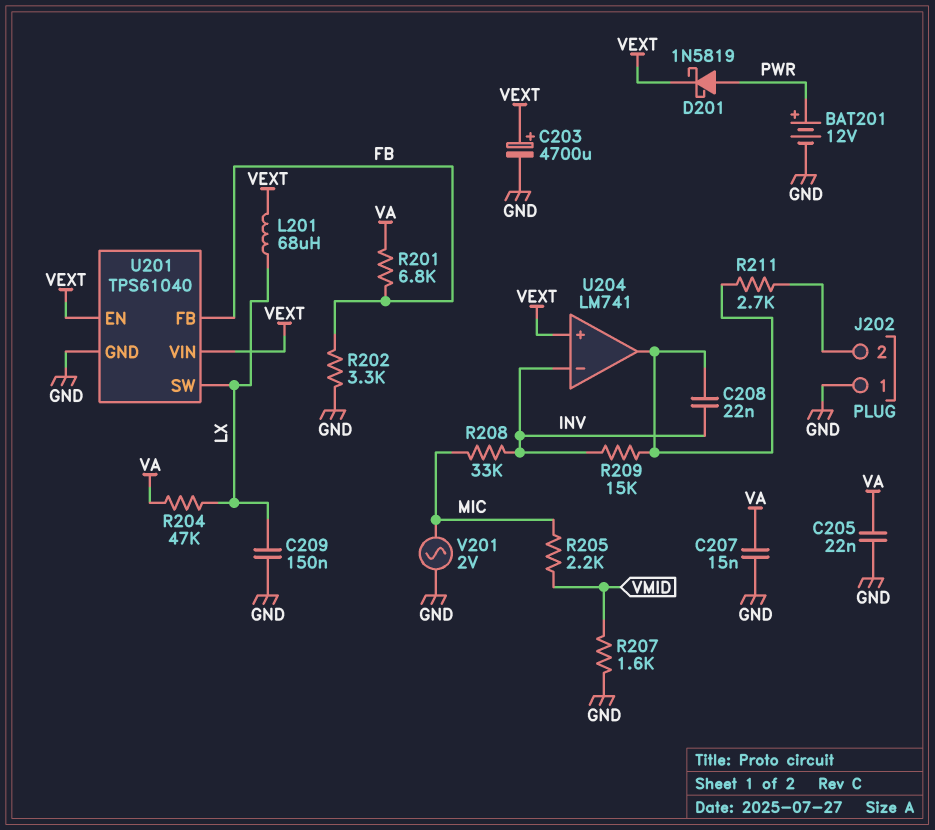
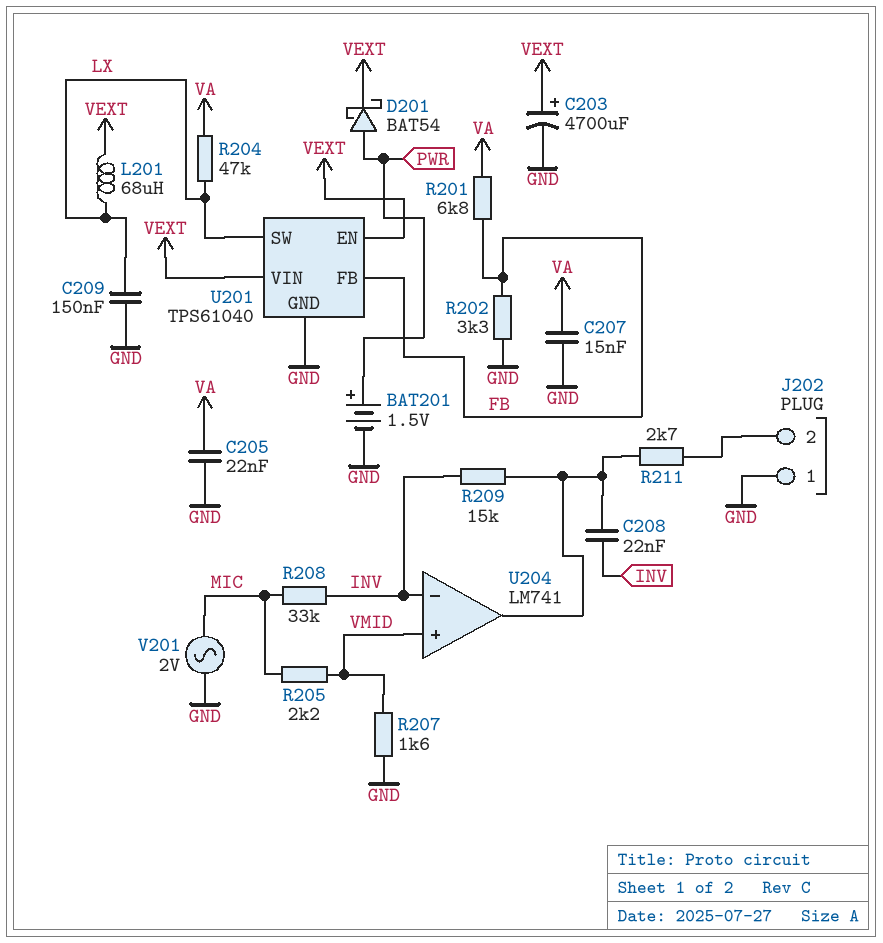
BAT201: 12V (plus PWR, minus GND) -> 1.5V (plus PWR, minus GND)
D201: schottky 1N5819 (A PWR, K VEXT) -> schottky BAT54 (A PWR, K VEXT)
U204 pin in+: VEXT -> VMID

